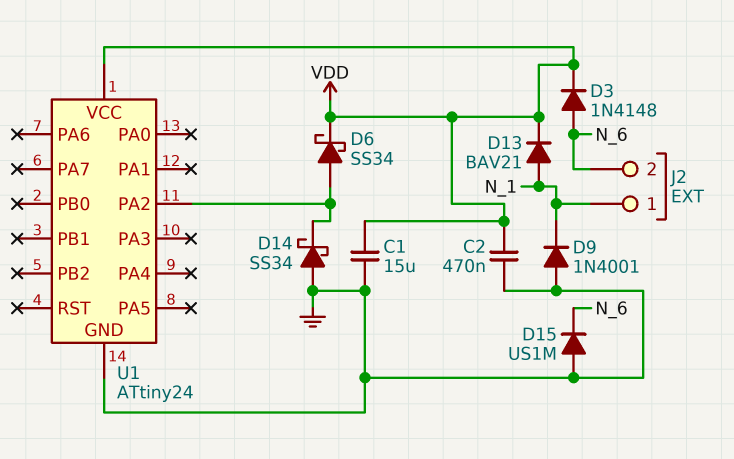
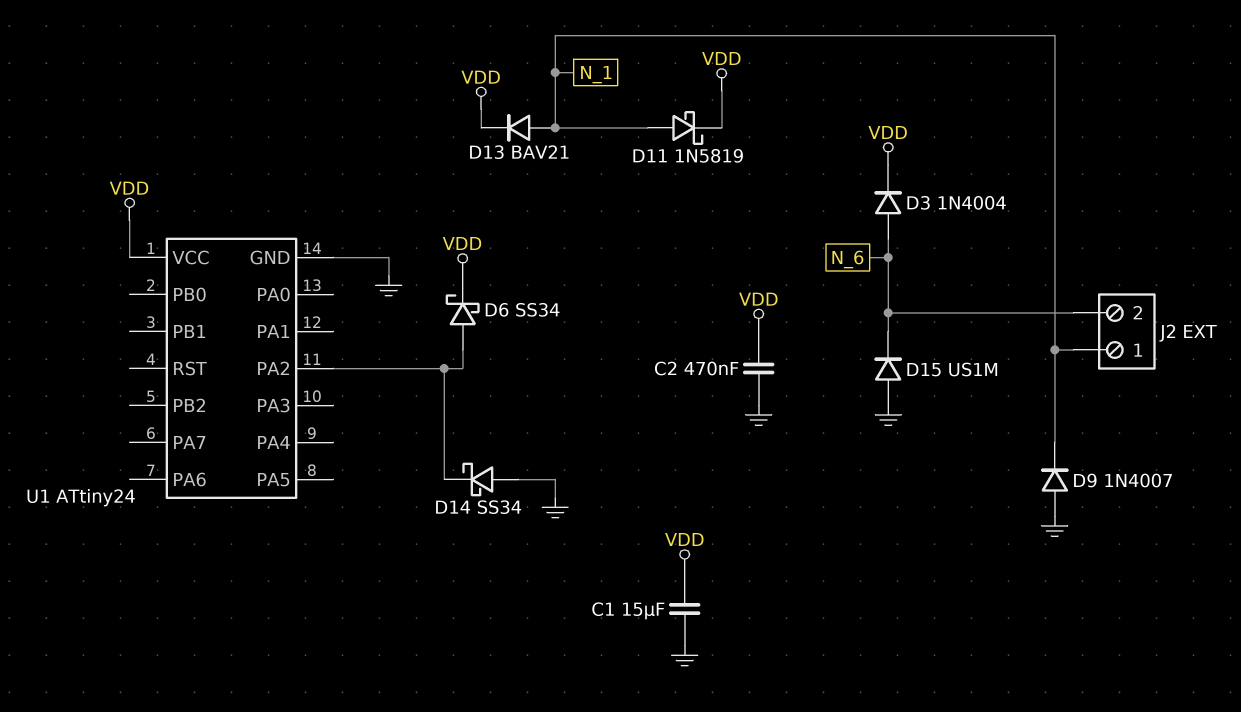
D3: diode 1N4148 (A N_6, K VDD) -> diode 1N4004 (A N_6, K VDD)
D9: diode 1N4001 (A GND, K N_1) -> diode 1N4007 (A GND, K N_1)
D11: none -> schottky 1N5819 (A N_1, K VDD)

